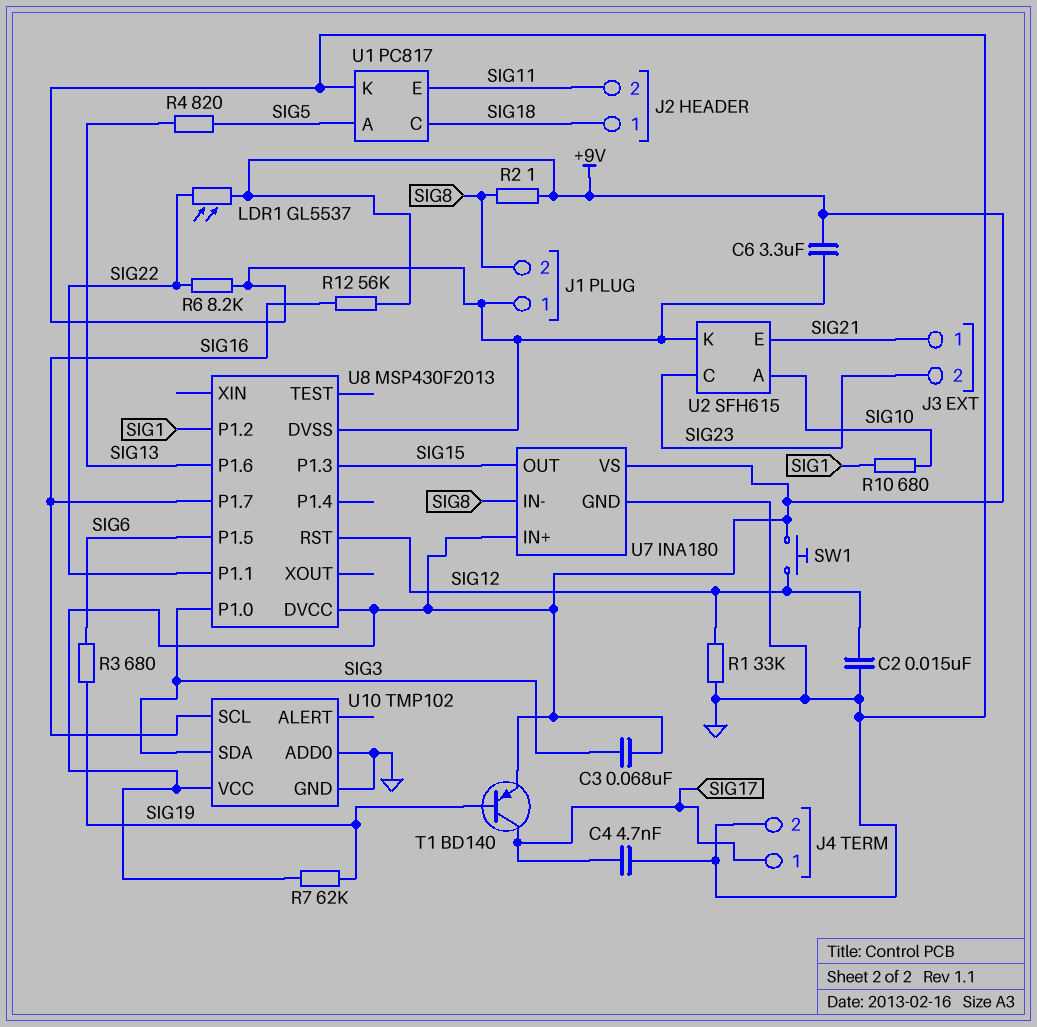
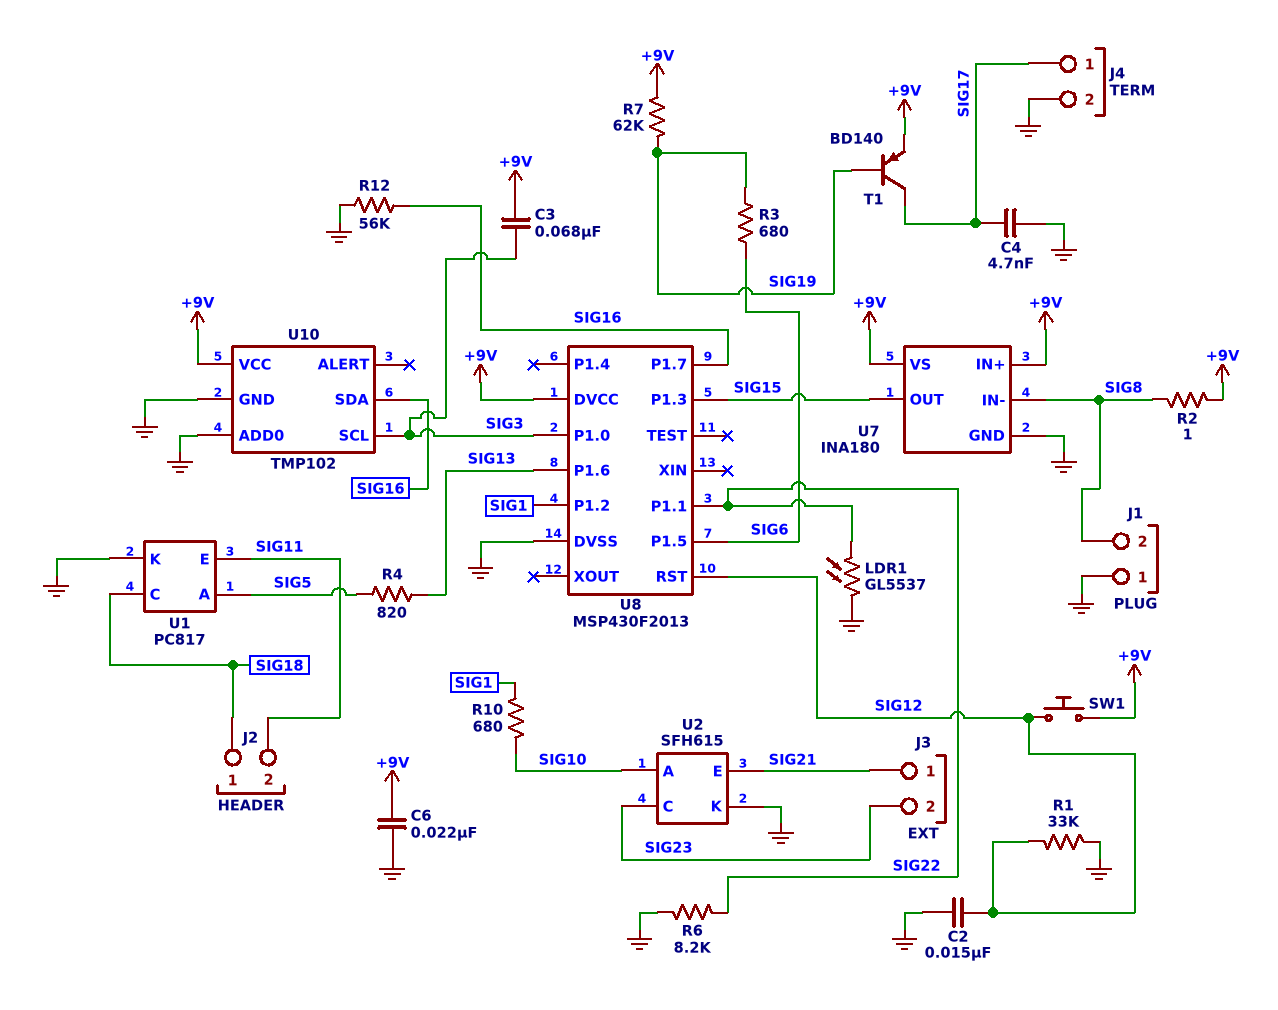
C6: 3.3uF (+9V, GND) -> 22nF (+9V, GND)
LDR1: GL5537 (+9V, SIG22) -> GL5537 (GND, SIG22)
R12: 56k (+9V, SIG16) -> 56k (GND, SIG16)
U10 pin SCL: SIG16 -> SIG3
U10 pin SDA: SIG3 -> SIG16

